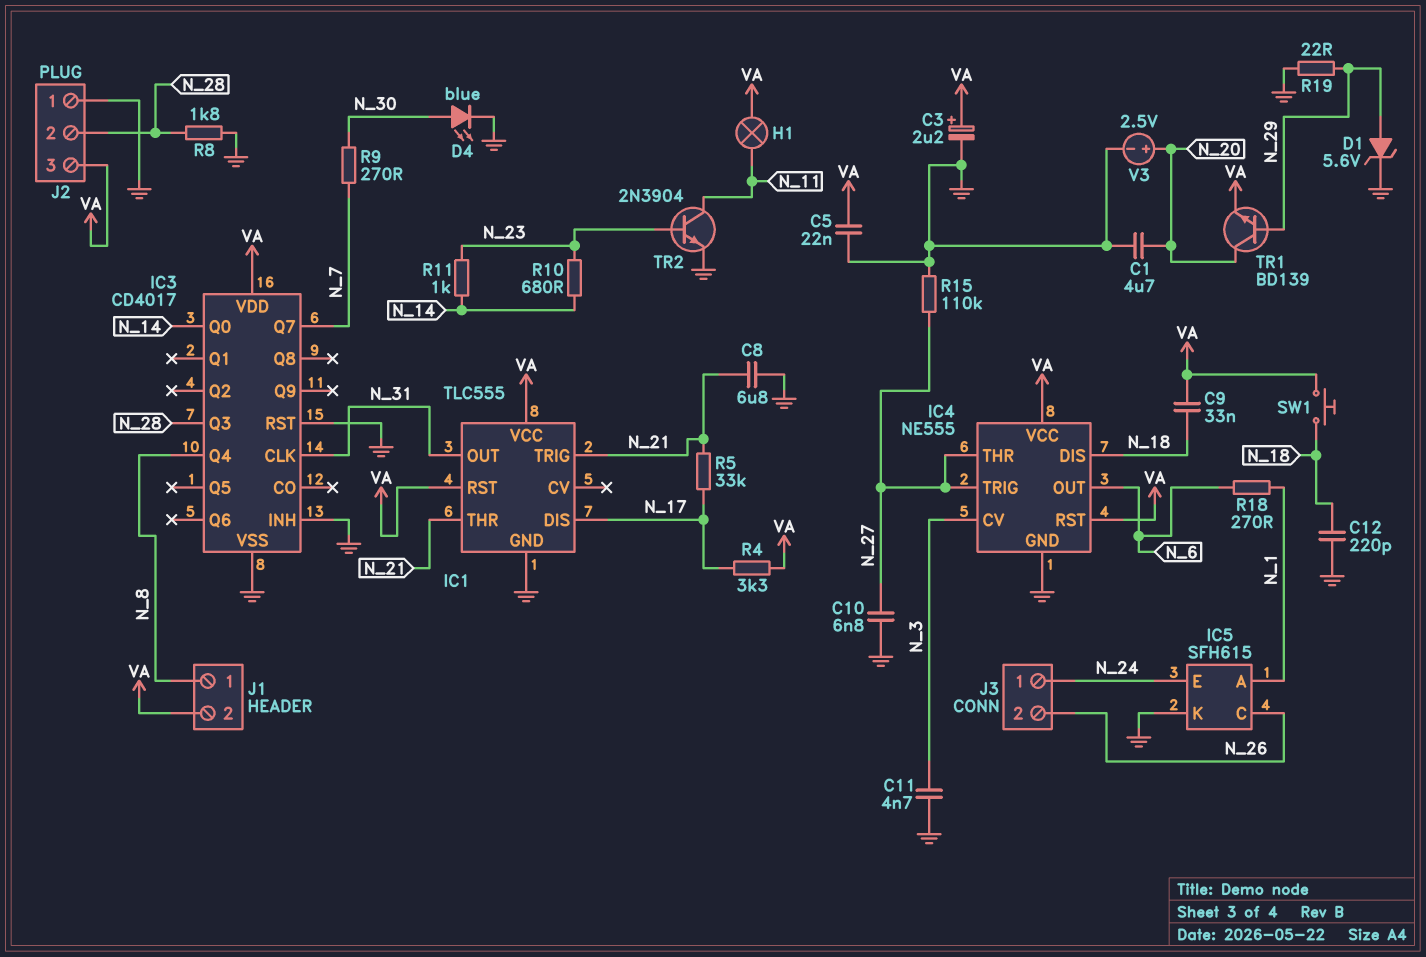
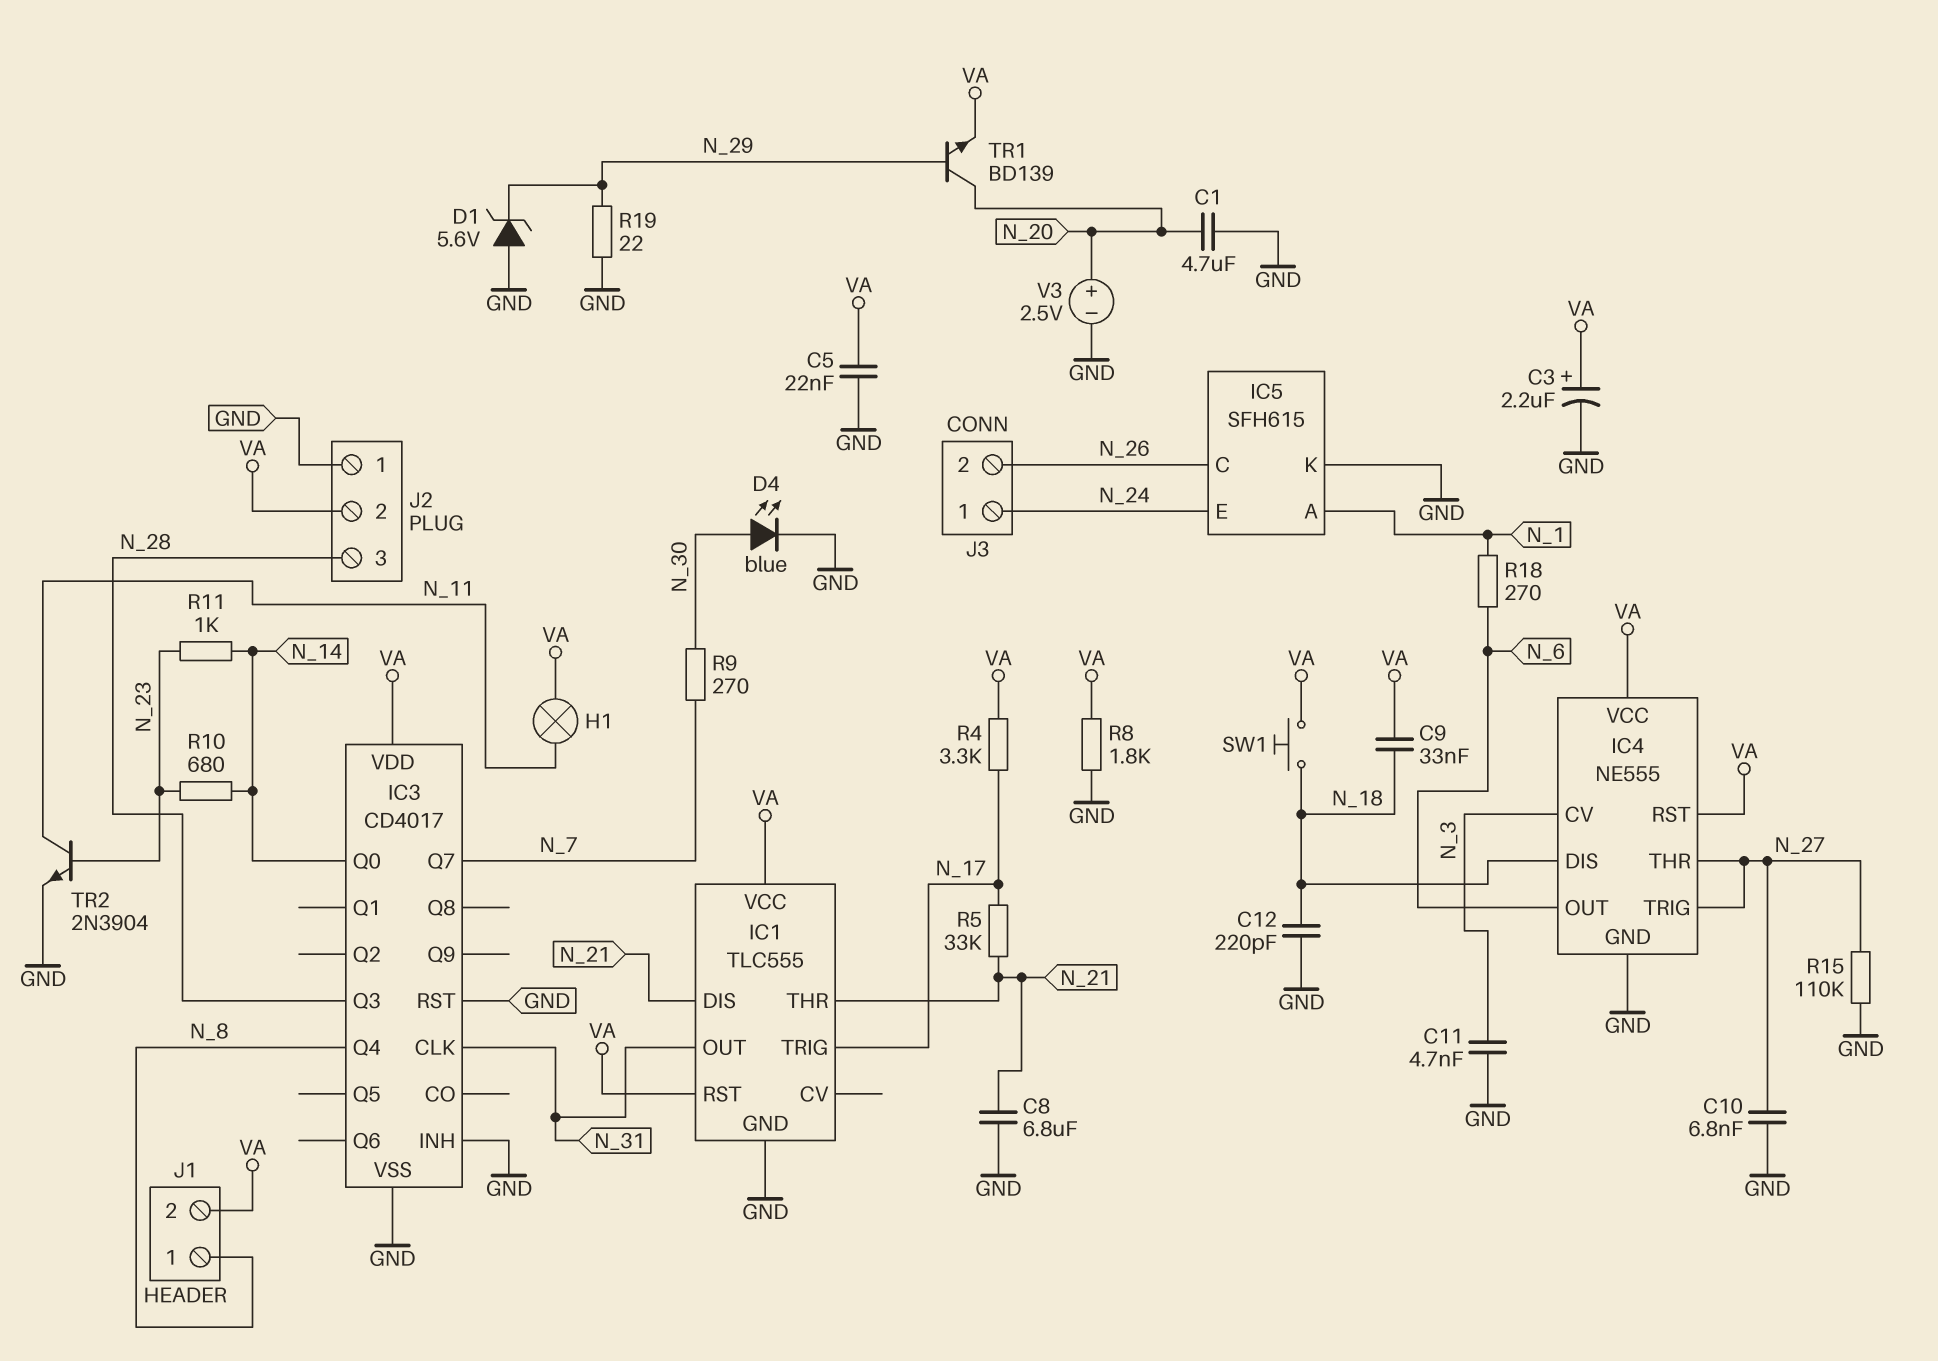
D1: zener 5.6V (A N_29, K GND) -> zener 5.6V (A GND, K N_29)
IC1 pin DIS: N_17 -> N_21
IC1 pin TRIG: N_21 -> N_17
J2 pin 2: N_28 -> VA
J2 pin 3: VA -> N_28
R8: 1.8k (GND, N_28) -> 1.8k (GND, VA)

